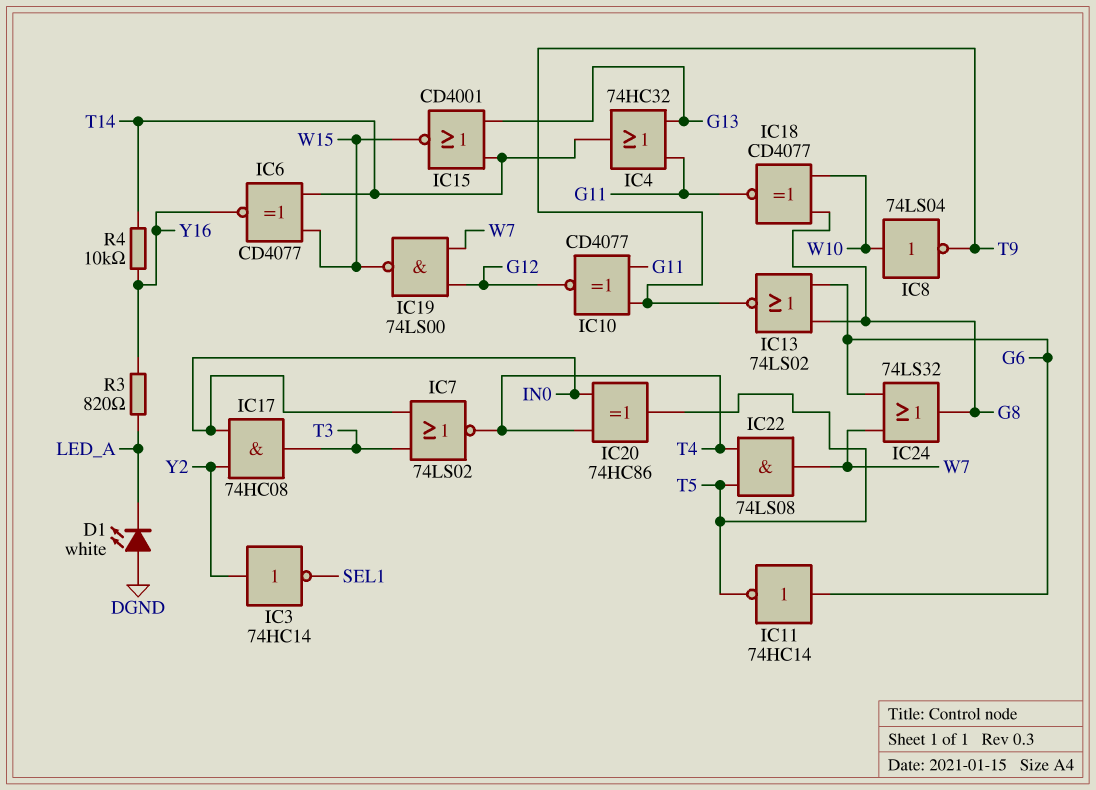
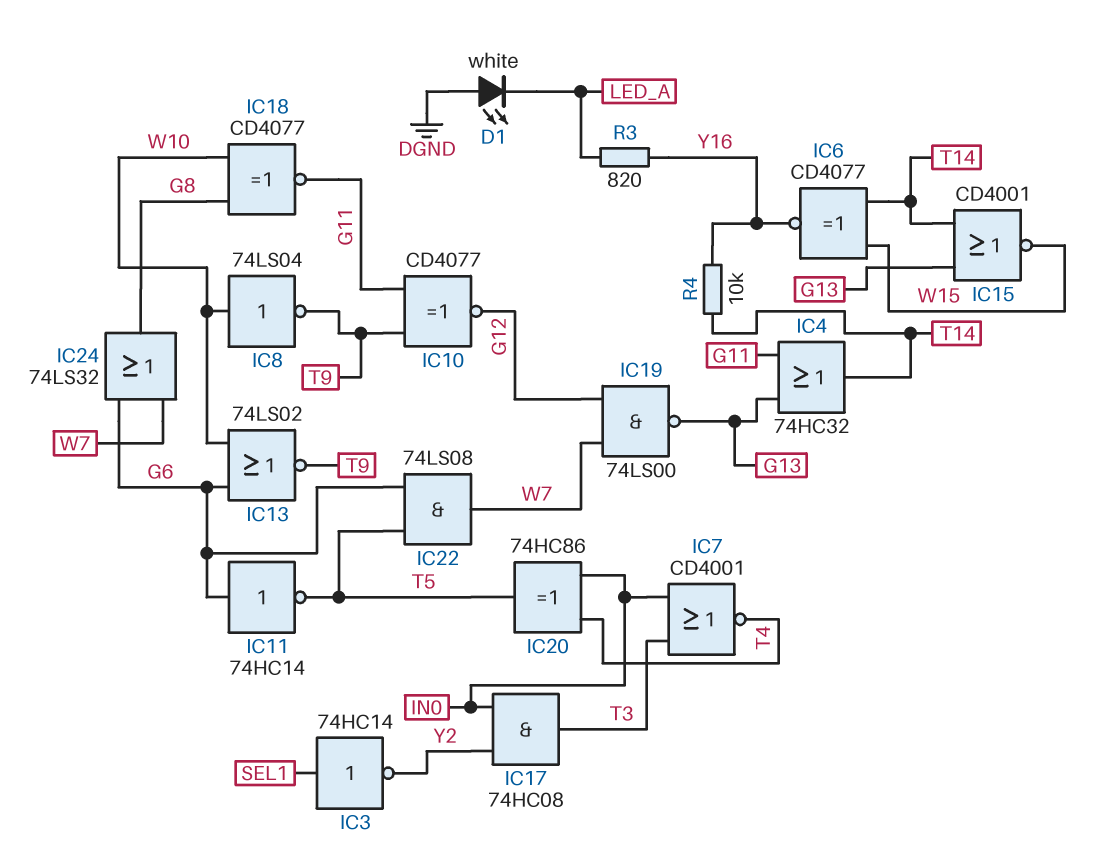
IC3: NOT 74HC14 (in Y2, out SEL1) -> NOT 74HC14 (in SEL1, out Y2)
IC7: NOR 74LS02 (in IN0, in T3, out T4) -> NOR CD4001 (in IN0, in T3, out T4)
IC13: NOR 74LS02 (in G6, in G8, out T9) -> NOR 74LS02 (in G6, in W10, out T9)
IC19: NAND 74LS00 (in G12, in W7, out W15) -> NAND 74LS00 (in G12, in W7, out G13)
IC22: AND 74LS08 (in T4, in T5, out W7) -> AND 74LS08 (in G6, in T5, out W7)

